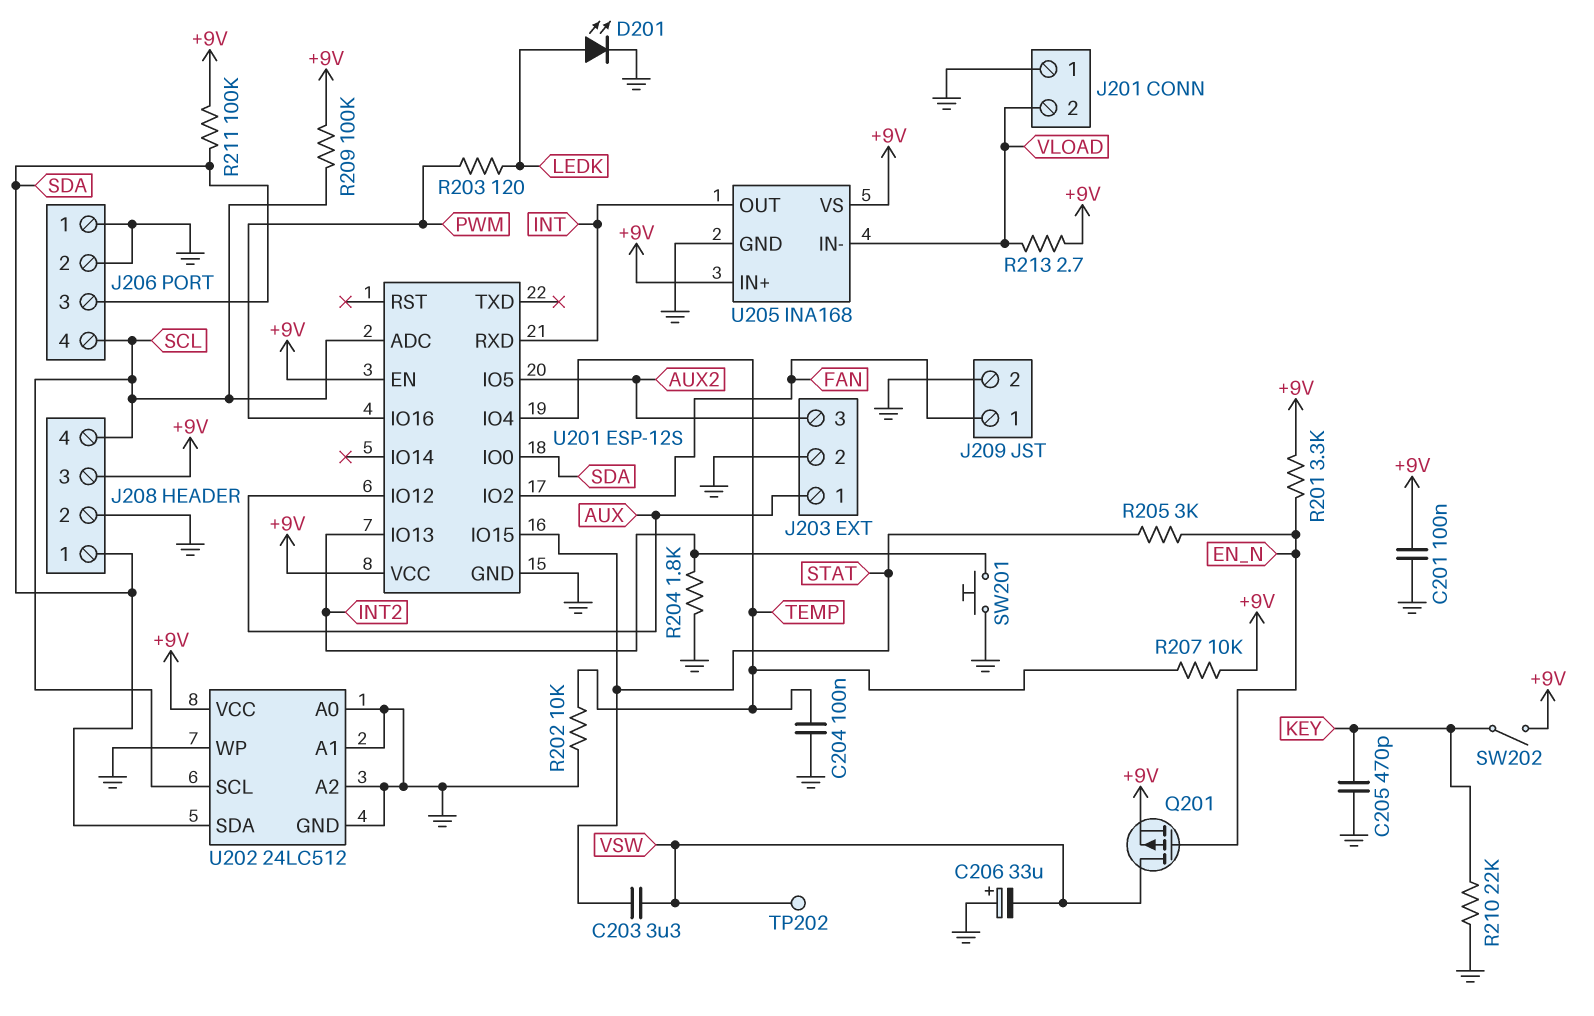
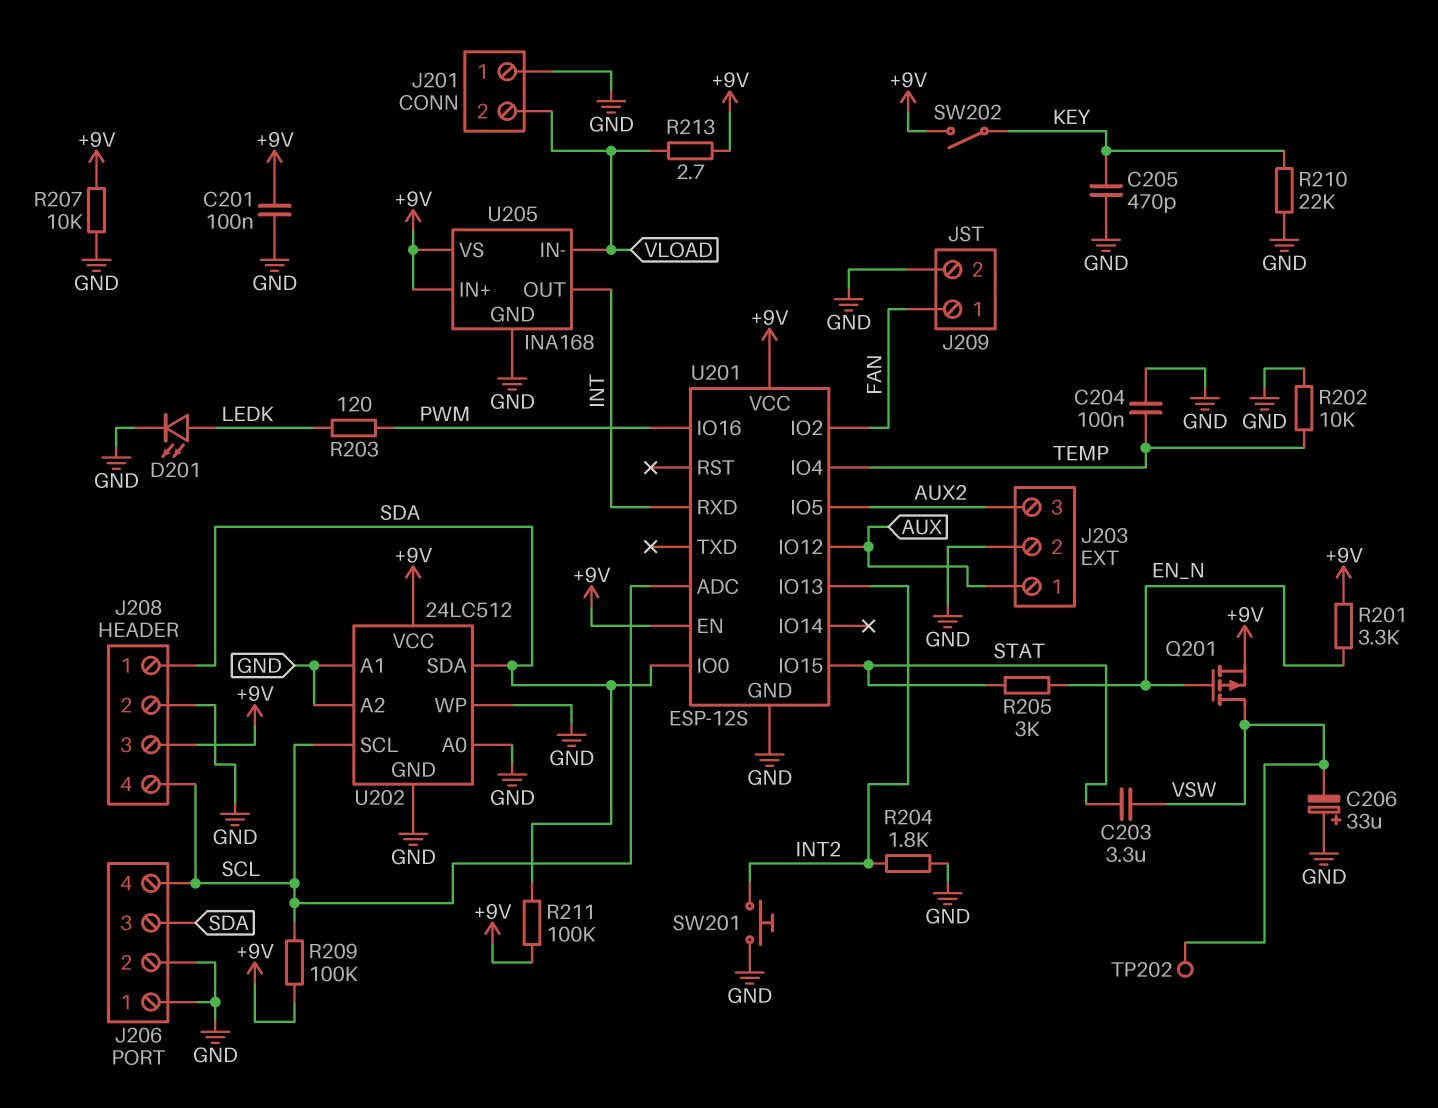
R207: 10k (+9V, TEMP) -> 10k (+9V, GND)

